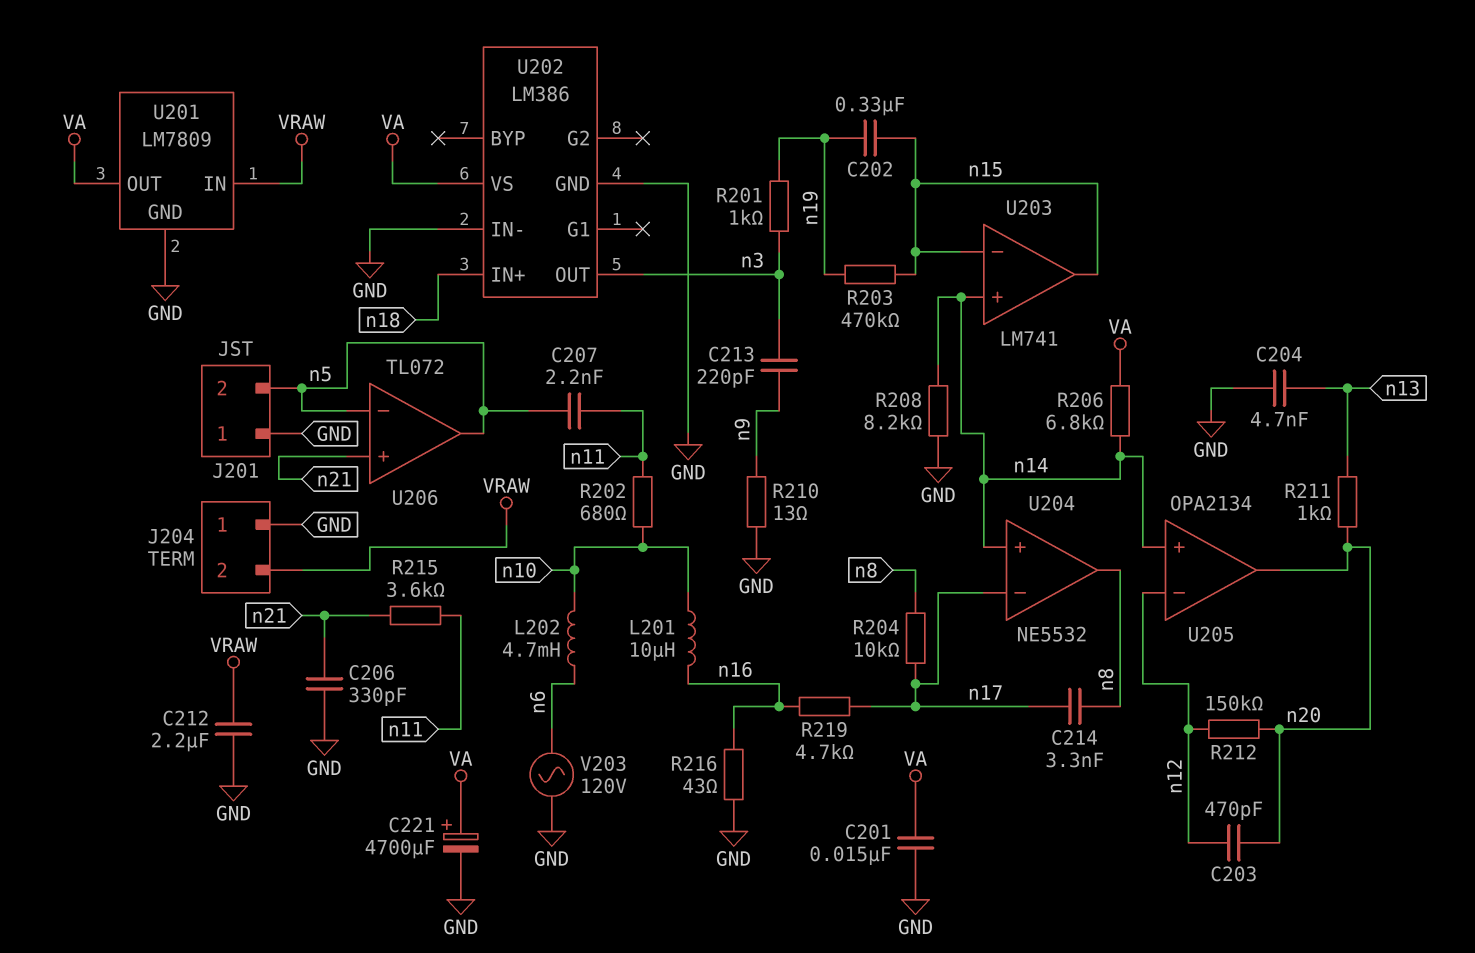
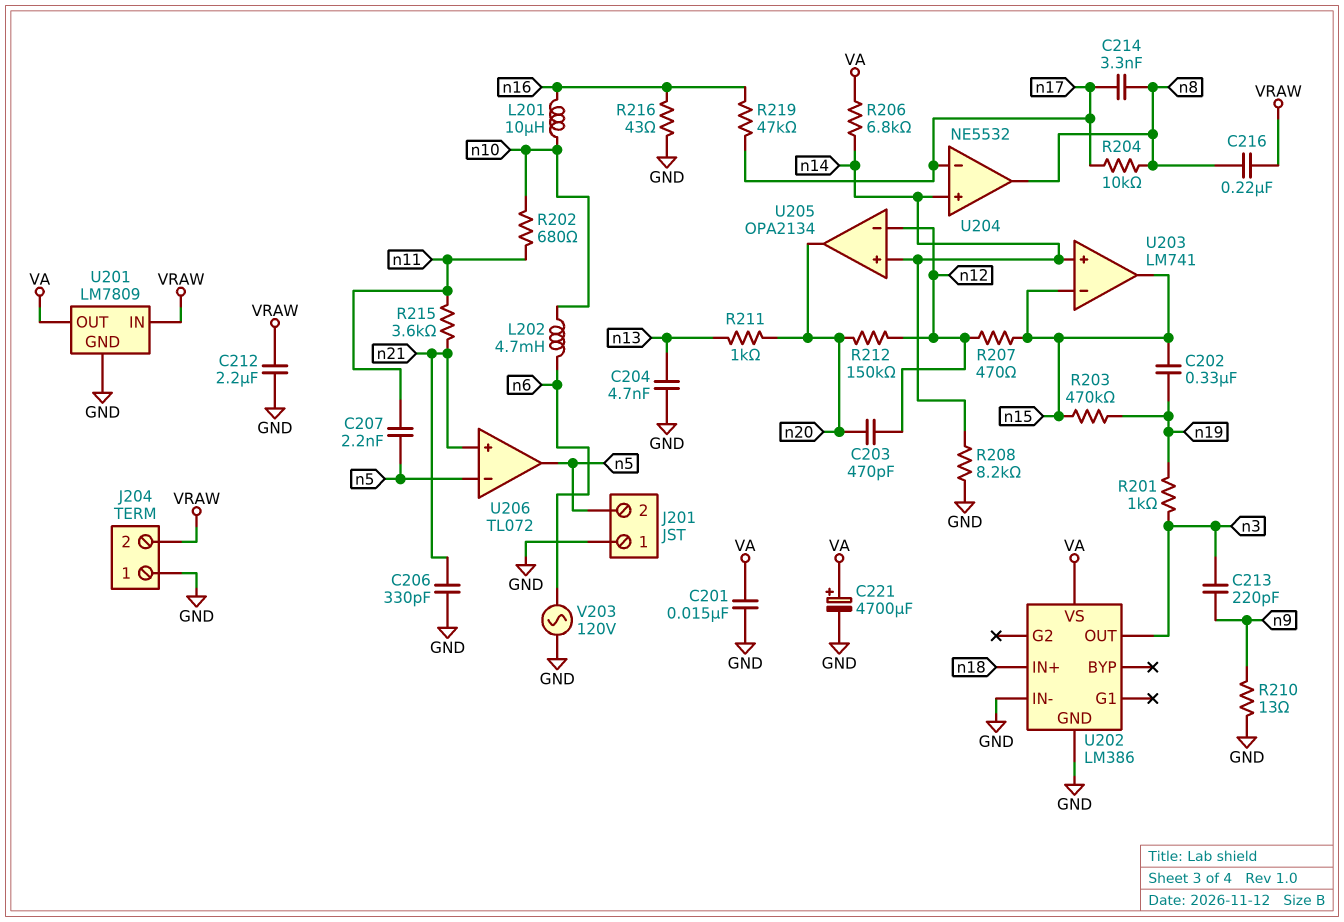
C216: none -> 220nF (VRAW, n8)
R207: none -> 470 (n12, n15)
R219: 4.7k (n16, n17) -> 47k (n16, n17)

